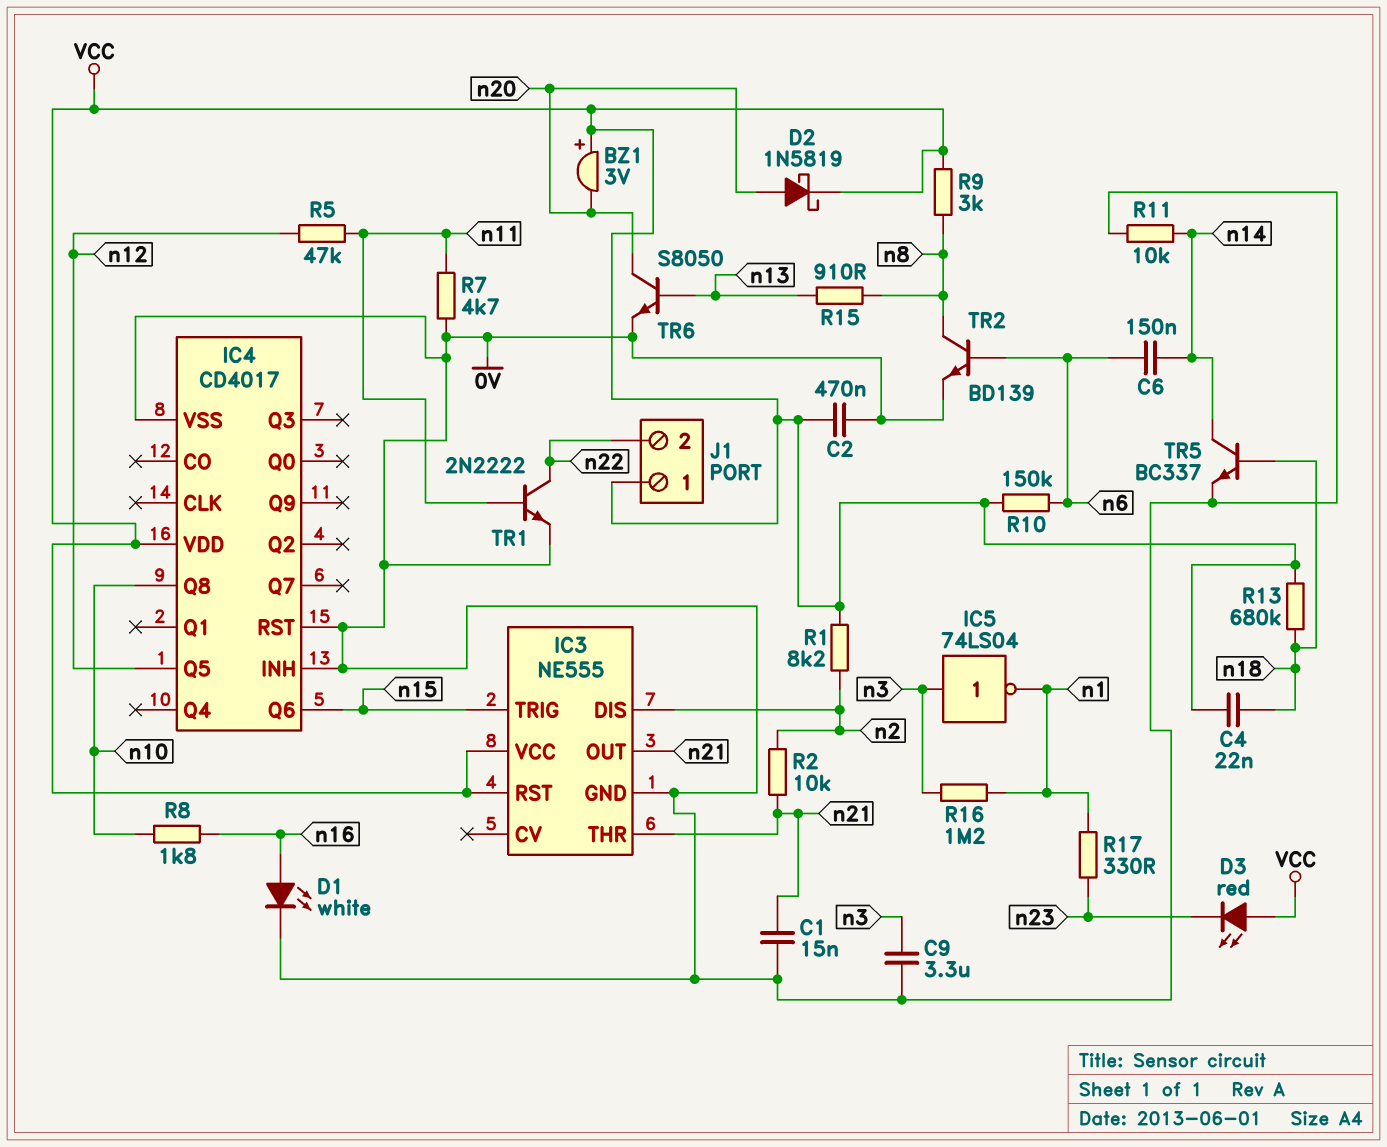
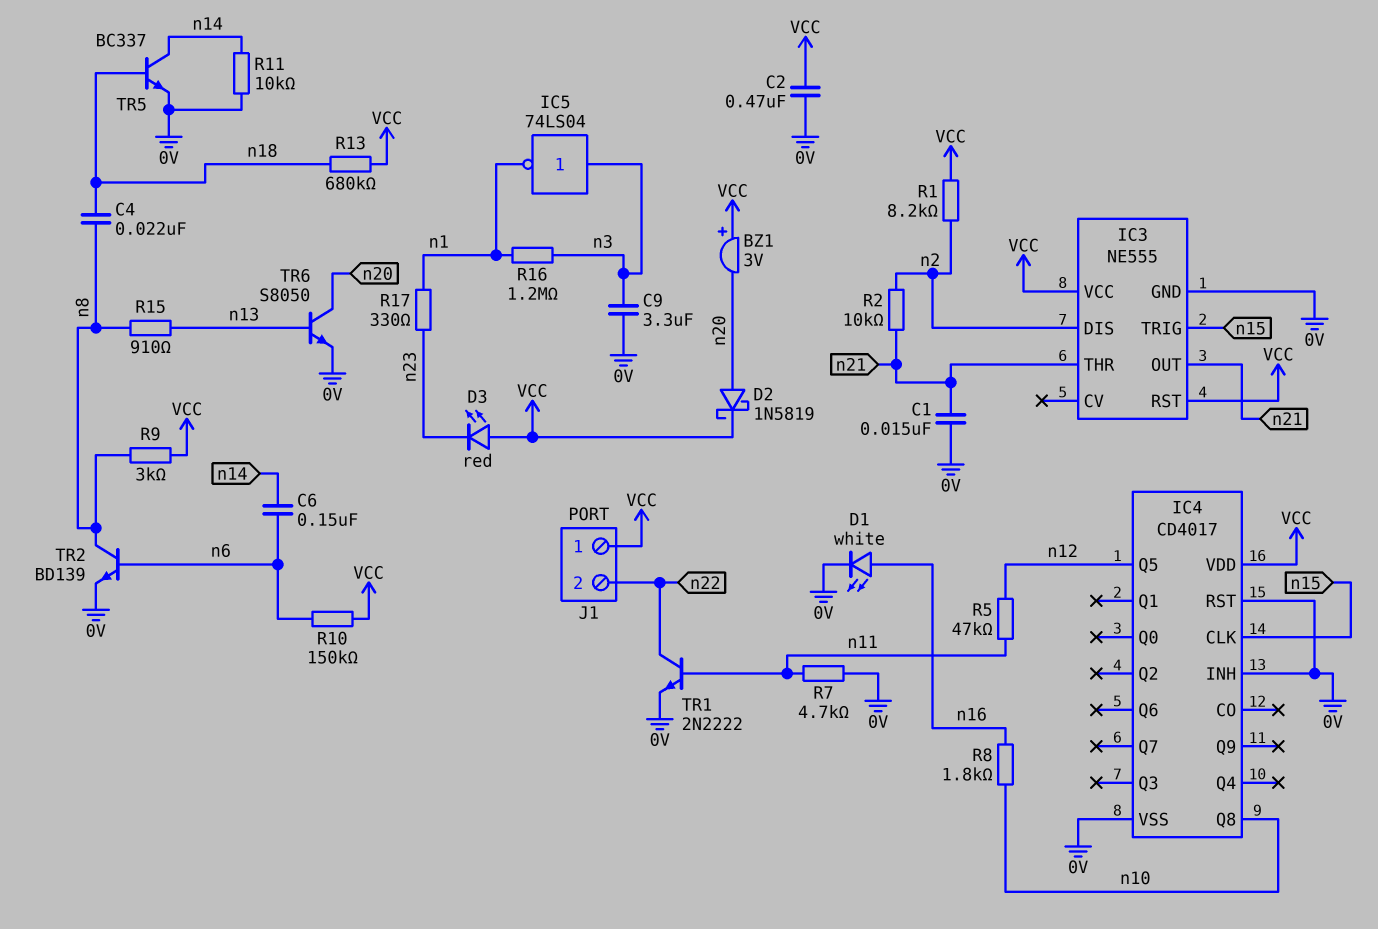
C4: 22nF (VCC, n18) -> 22nF (n8, n18)
IC4 pin CLK: none -> n15
IC4 pin Q6: n15 -> none

